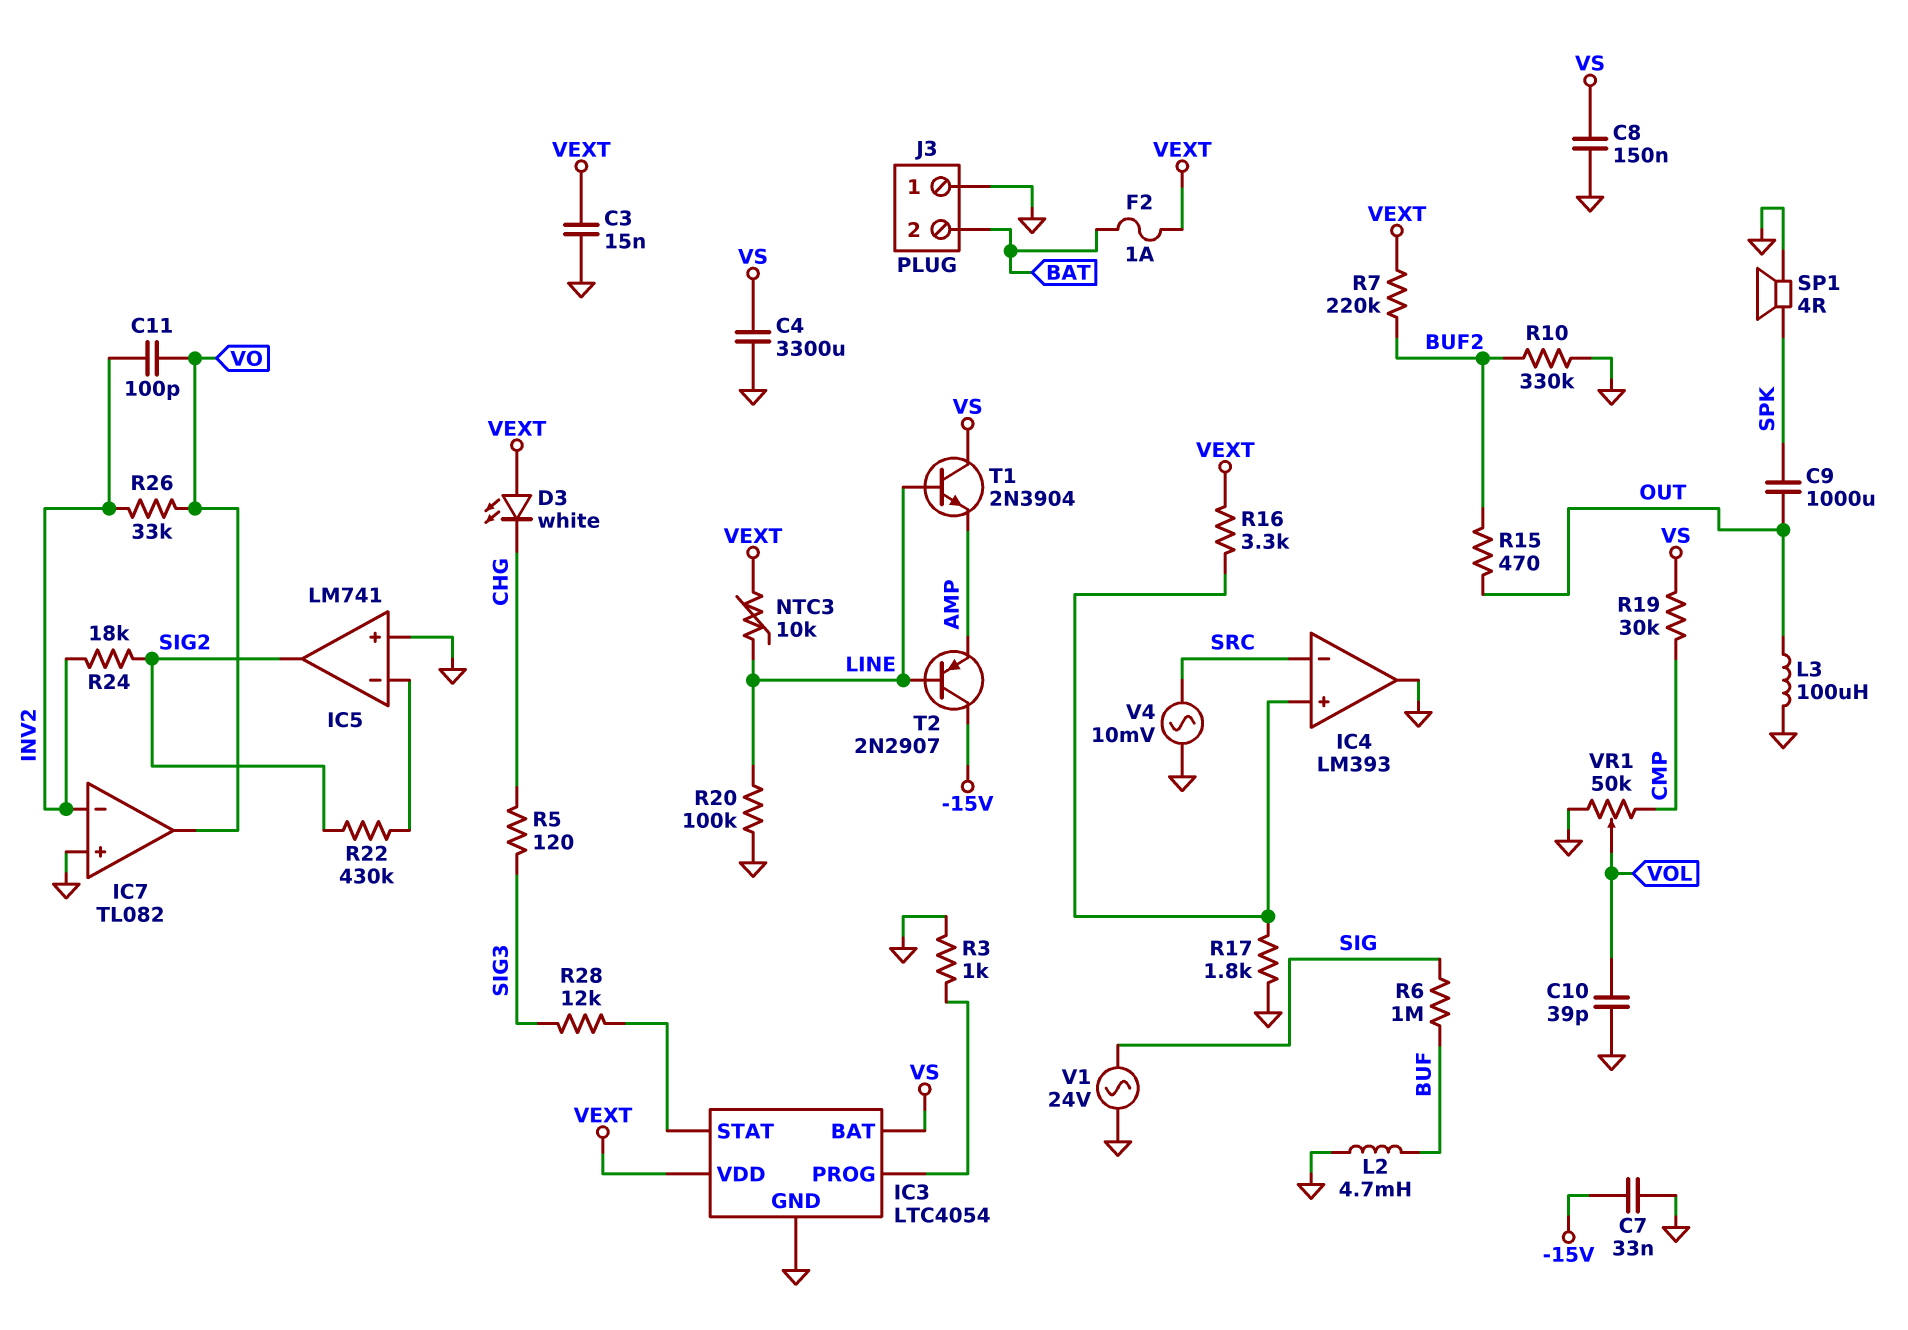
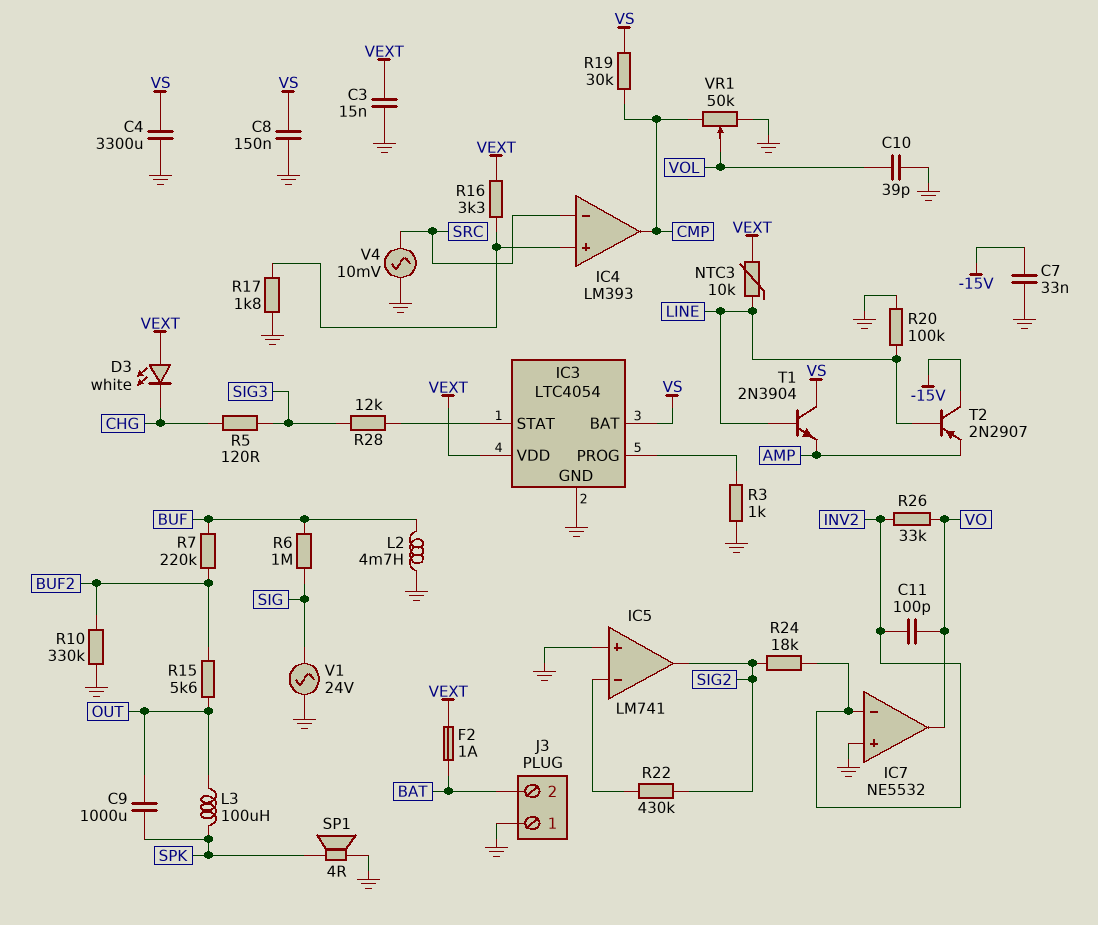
IC4 pin out: GND -> CMP
IC7: TL082 -> NE5532
L3: 100uH (GND, OUT) -> 100uH (OUT, SPK)
R7: 220k (BUF2, VEXT) -> 220k (BUF, BUF2)
R15: 470 (BUF2, OUT) -> 5.6k (BUF2, OUT)

